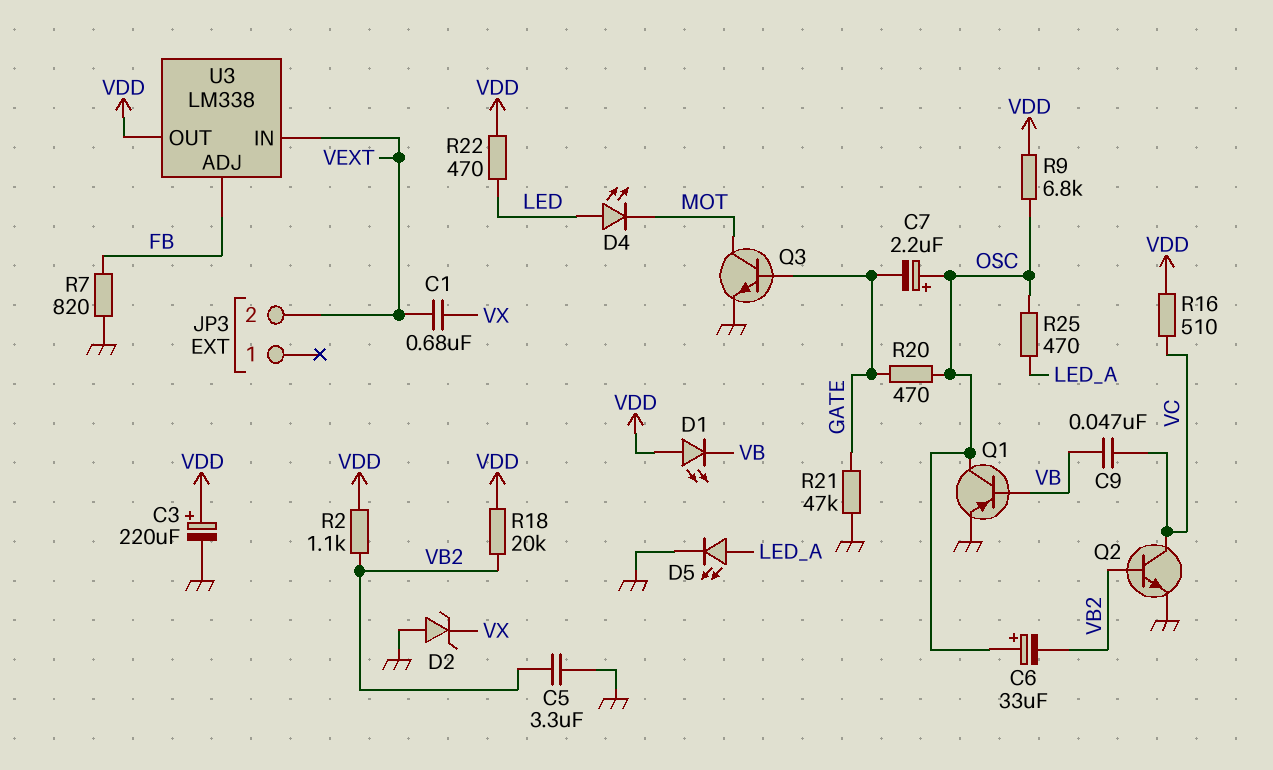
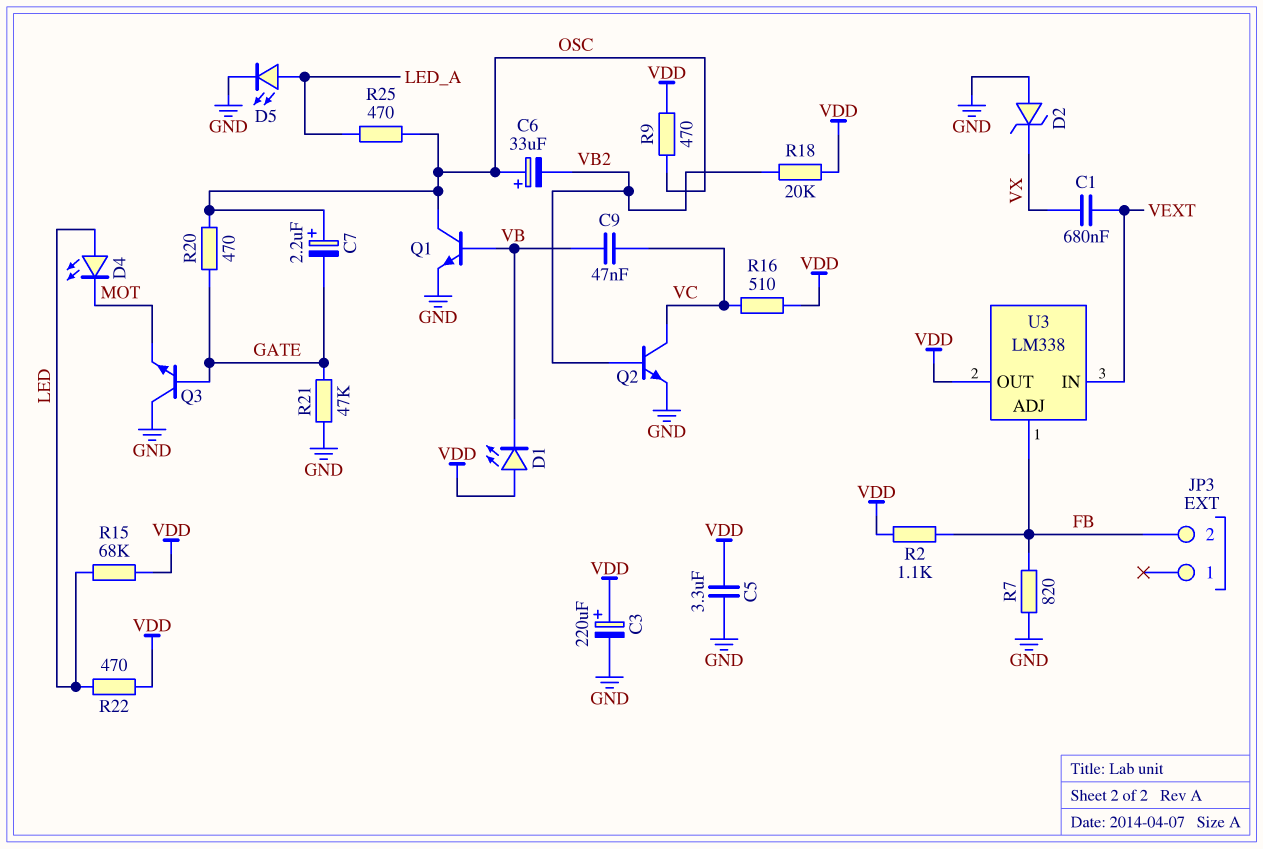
C5: 3.3uF (GND, VB2) -> 3.3uF (GND, VDD)
JP3 pin 2: VEXT -> FB
Q1: PNP (B VB, C OSC, E GND) -> NPN (B VB, C OSC, E GND)
Q3: NPN (B GATE, C MOT, E GND) -> NPN (B GATE, C GND, E MOT)
R2: 1.1k (VB2, VDD) -> 1.1k (FB, VDD)
R9: 6.8k (OSC, VDD) -> 470 (OSC, VDD)
R15: none -> 68k (LED, VDD)

